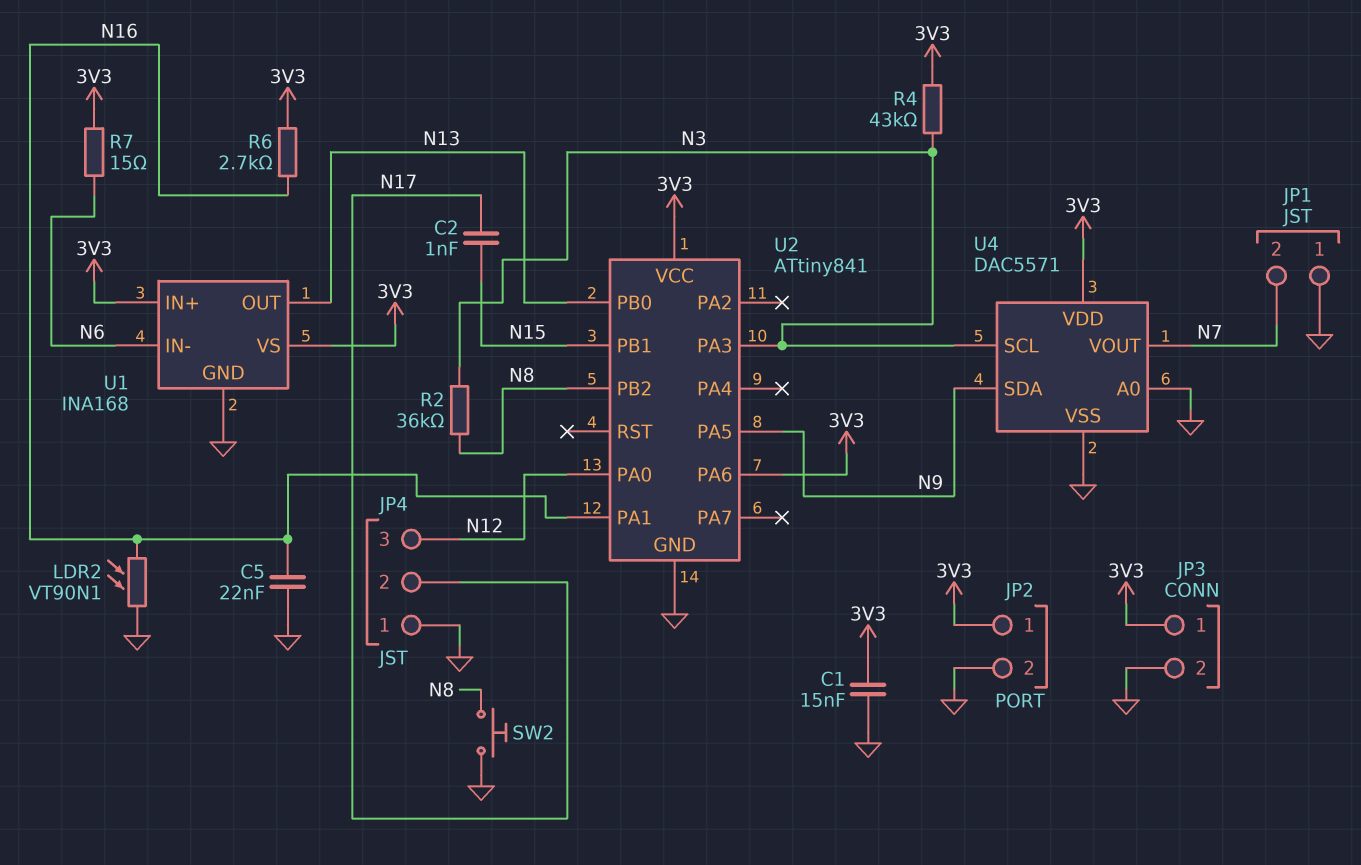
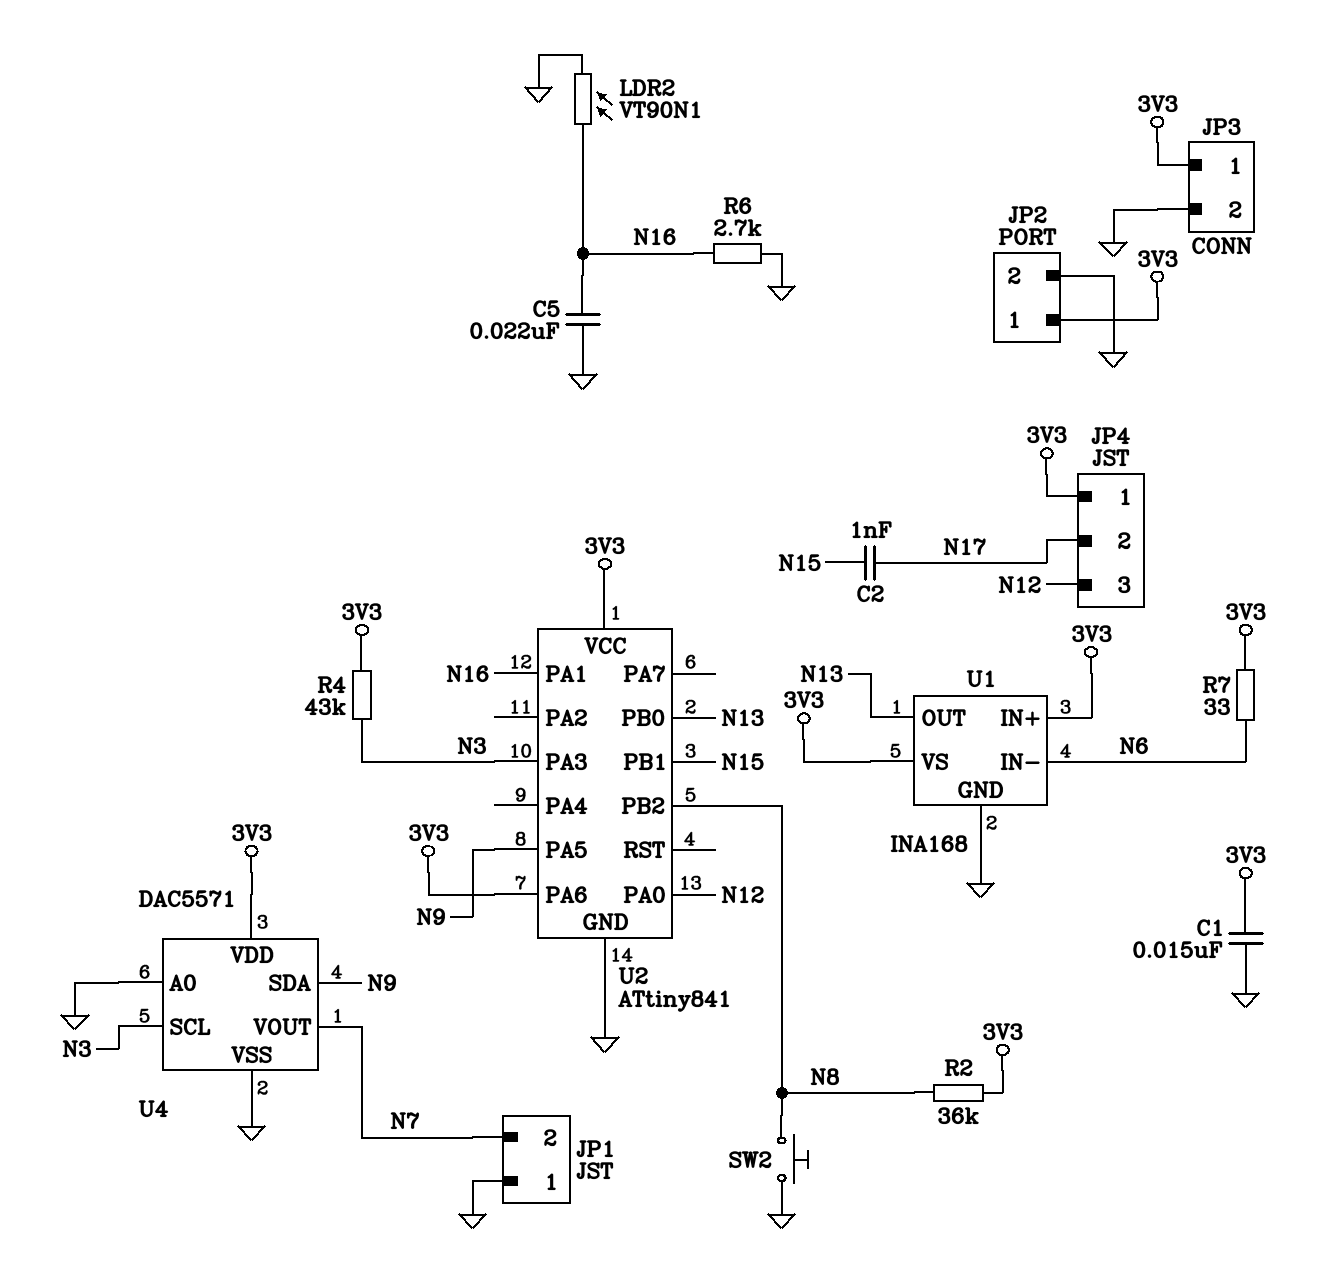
JP4 pin 1: GND -> 3V3
R2: 36k (N3, N8) -> 36k (3V3, N8)
R6: 2.7k (3V3, N16) -> 2.7k (GND, N16)
R7: 15 (3V3, N6) -> 33 (3V3, N6)

